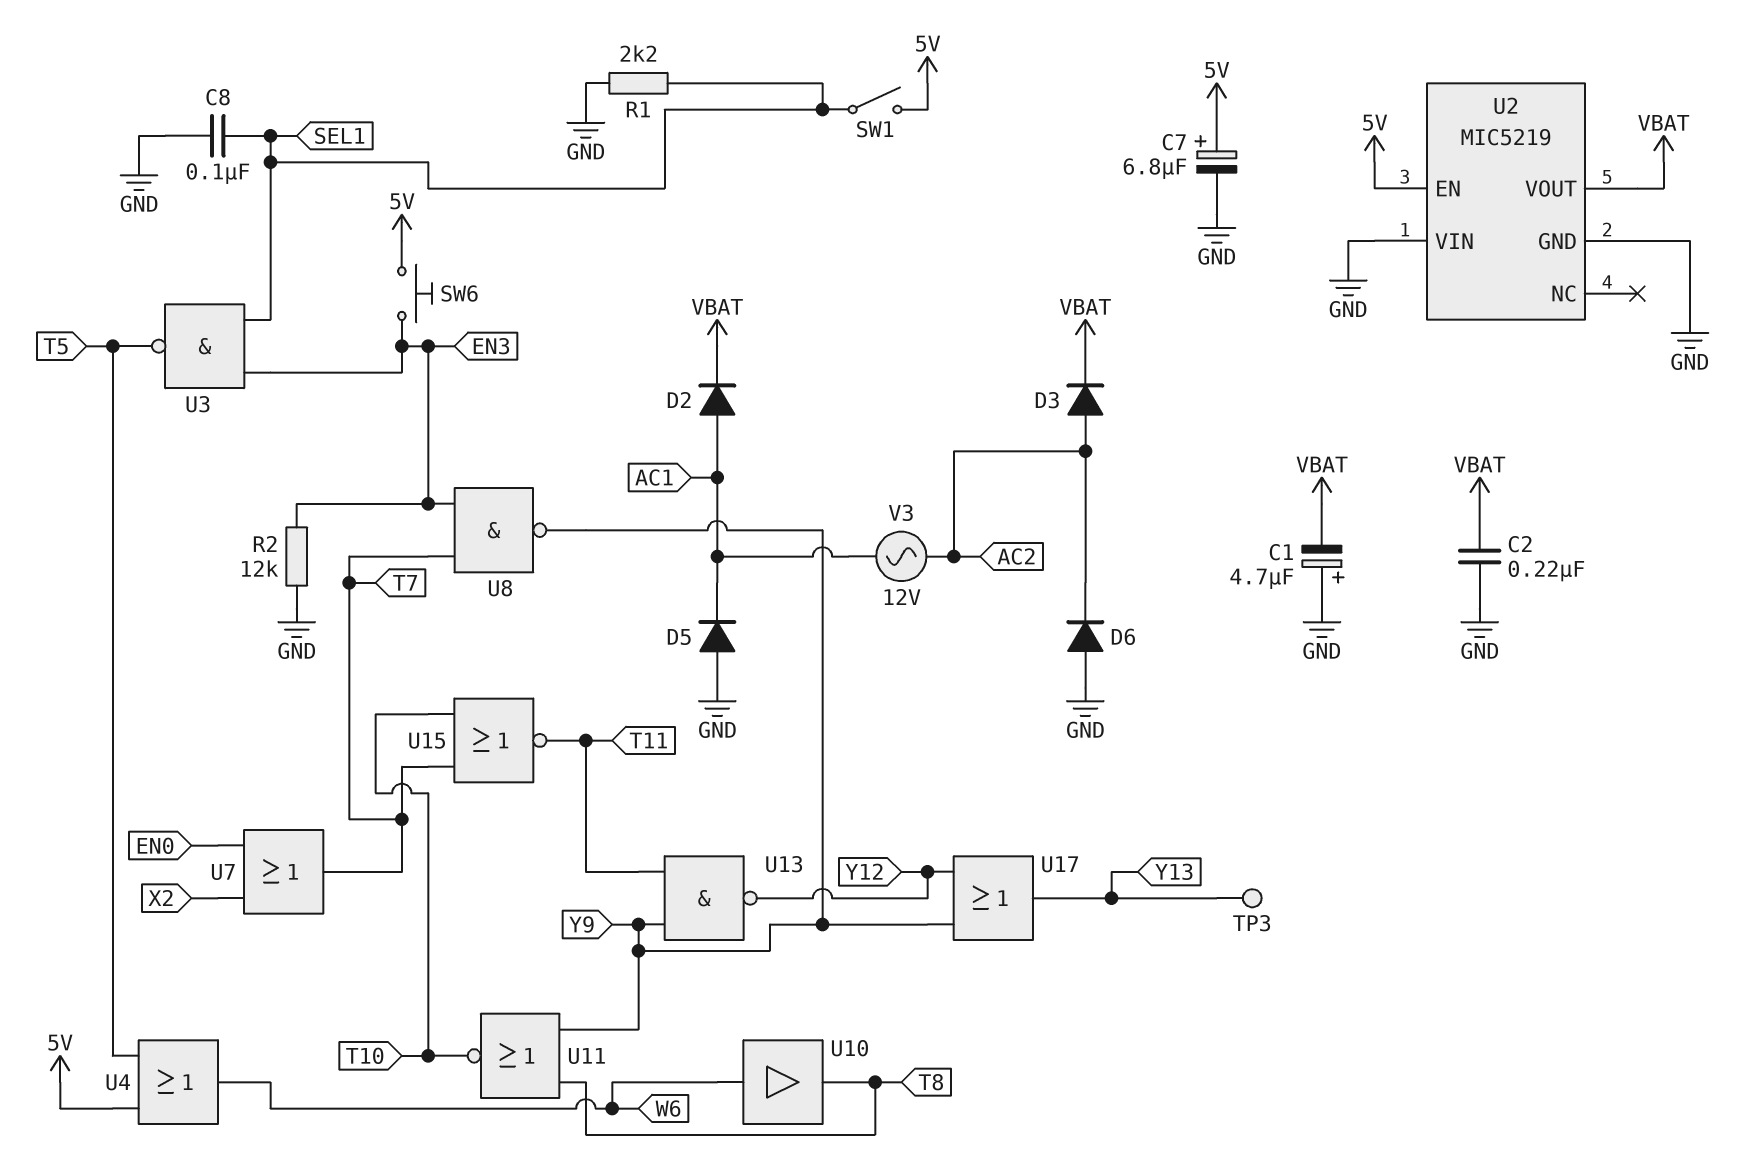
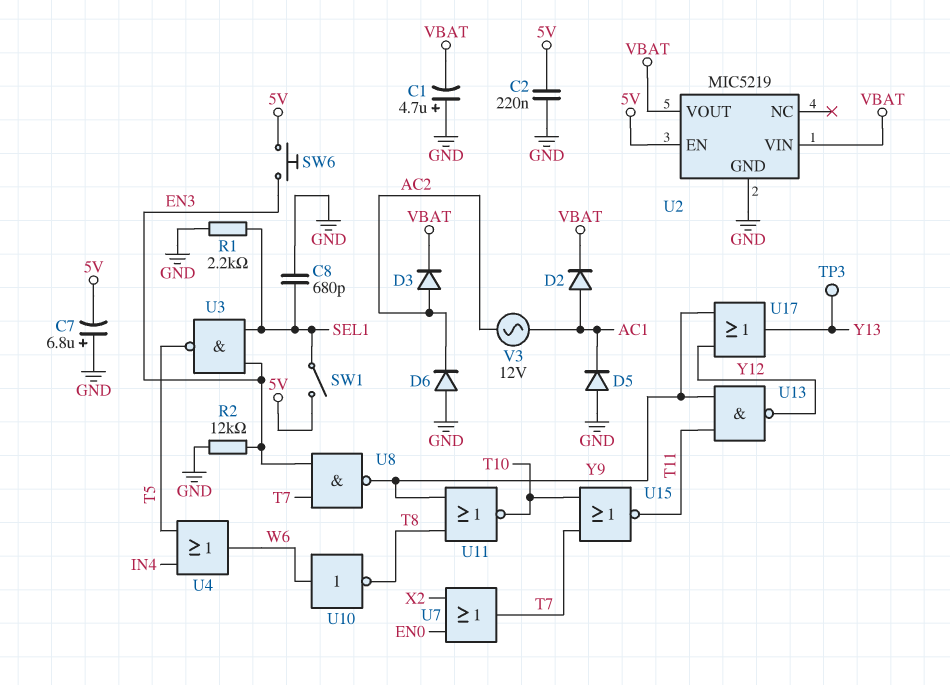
C2: 220nF (GND, VBAT) -> 220nF (5V, GND)
C7: 6.8uF (plus 5V, minus GND) -> 6.8uF (plus GND, minus 5V)
C8: 100nF (GND, SEL1) -> 680pF (GND, SEL1)
U2 pin VIN: GND -> VBAT
U4: OR (in 5V, in T5, out W6) -> OR (in IN4, in T5, out W6)
U10: buffer (in W6, out T8) -> NOT (in W6, out T8)

